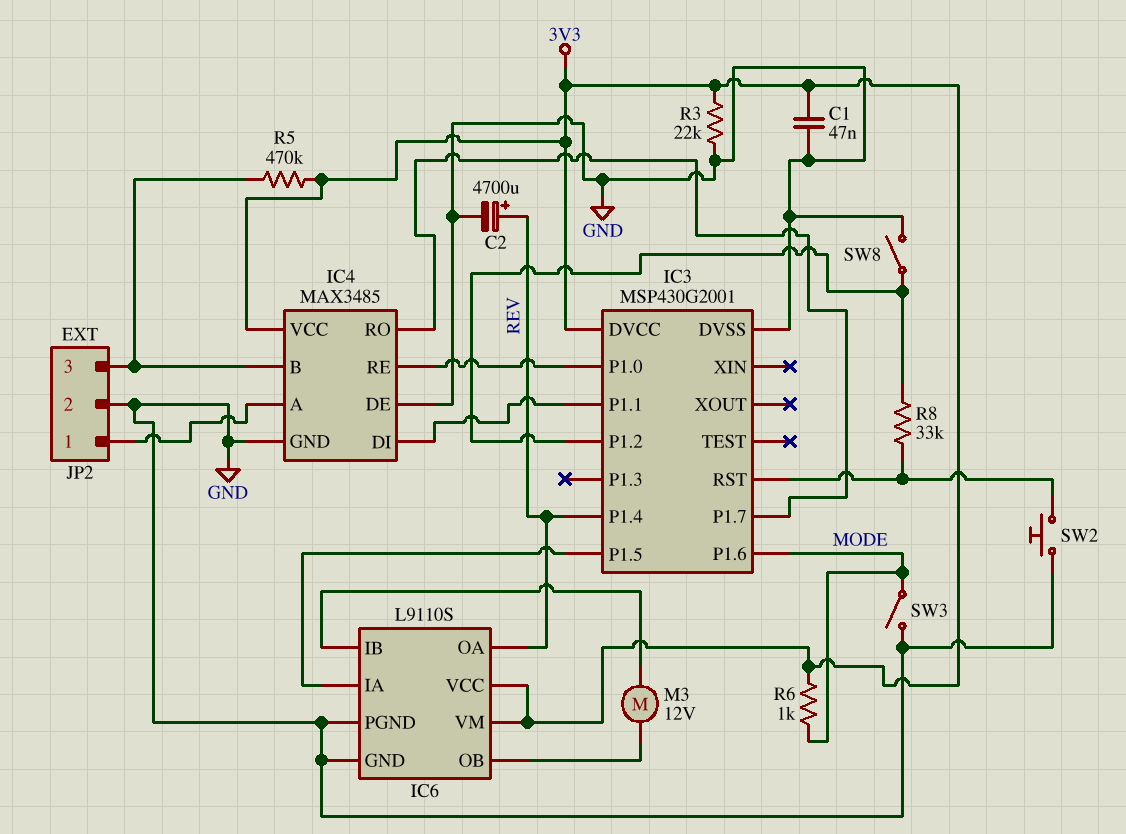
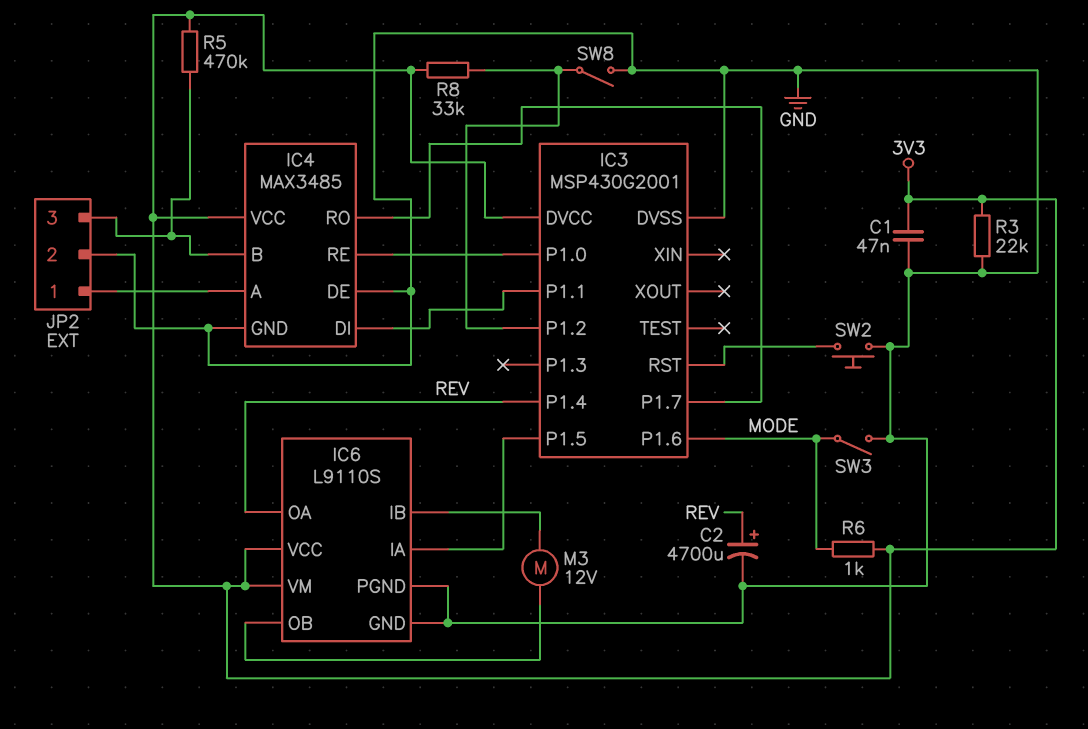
R8: 33k (IC3/P1.2, IC3/RST) -> 33k (3V3, IC3/P1.2)

